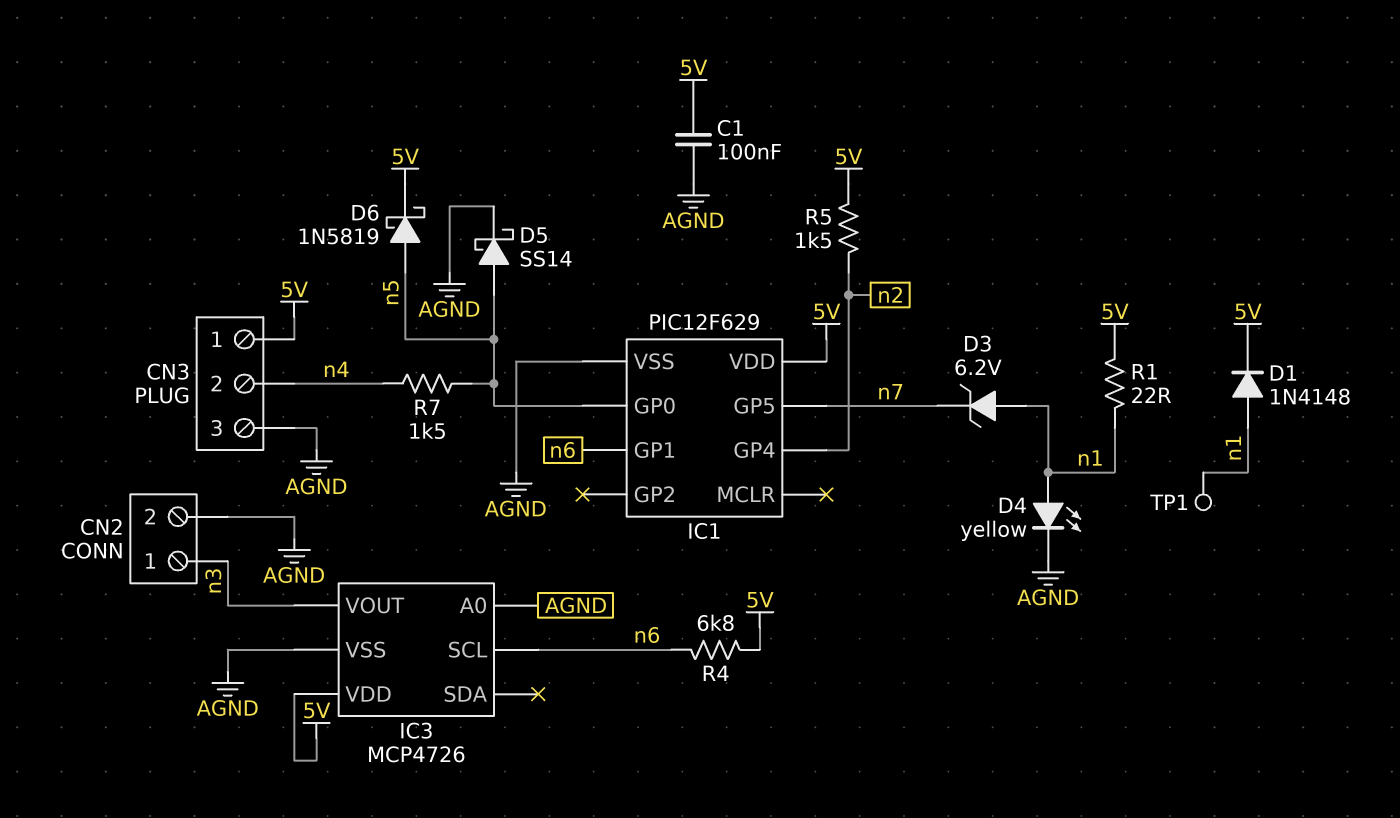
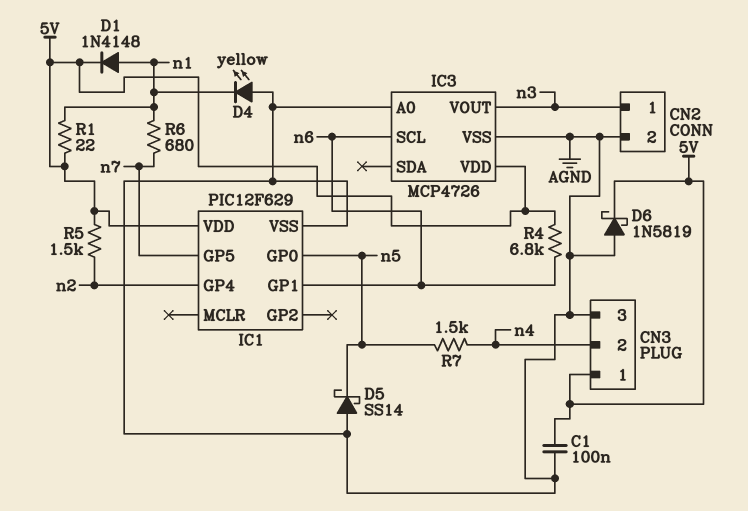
D3: zener 6.2V (A n1, K n7) -> none
D4: LED yellow (A n1, K AGND) -> LED yellow (A AGND, K n1)
D5: schottky SS14 (A n5, K AGND) -> schottky SS14 (A AGND, K n5)
D6: schottky 1N5819 (A n5, K 5V) -> schottky 1N5819 (A AGND, K 5V)
R6: none -> 680 (n1, n7)
TP1: test point (n1) -> none

